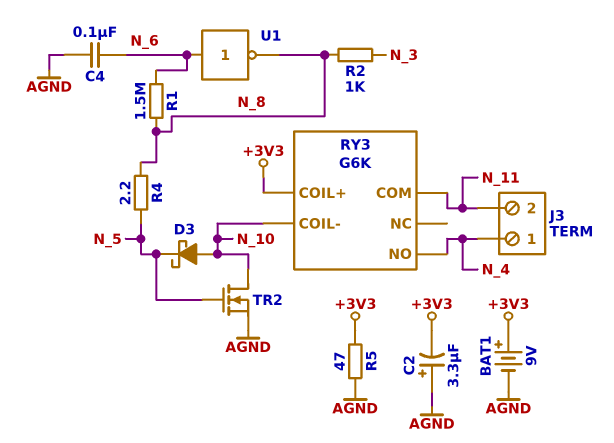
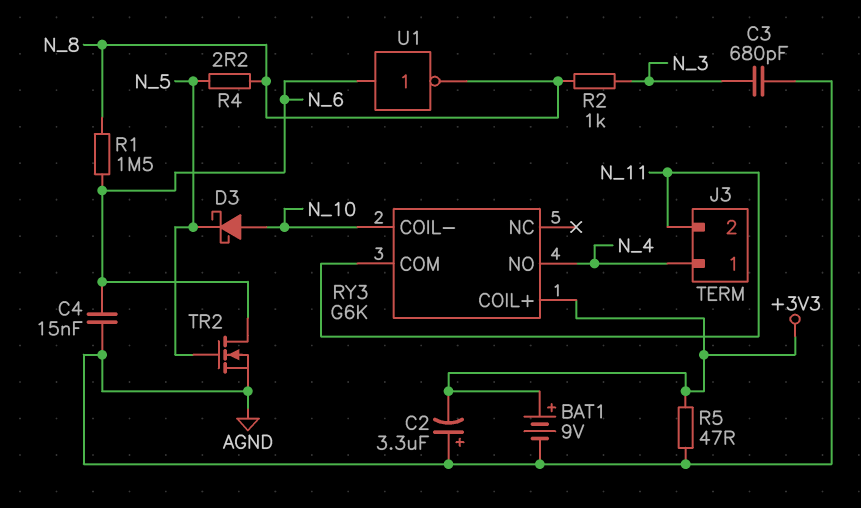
C3: none -> 680pF (AGND, N_3)
C4: 100nF (AGND, N_6) -> 15nF (AGND, N_6)
TR2: NMOS (G N_5, D N_10, S AGND) -> NMOS (G N_5, D N_6, S AGND)

